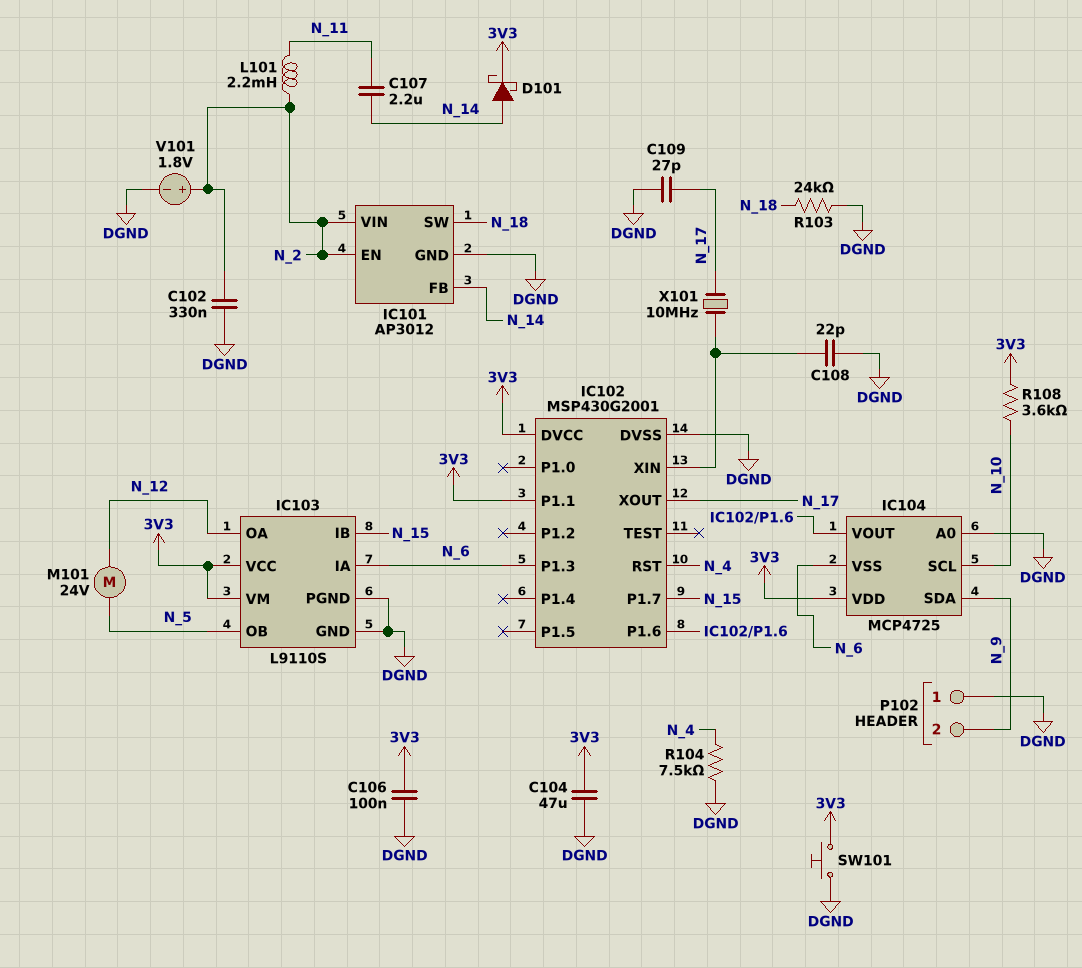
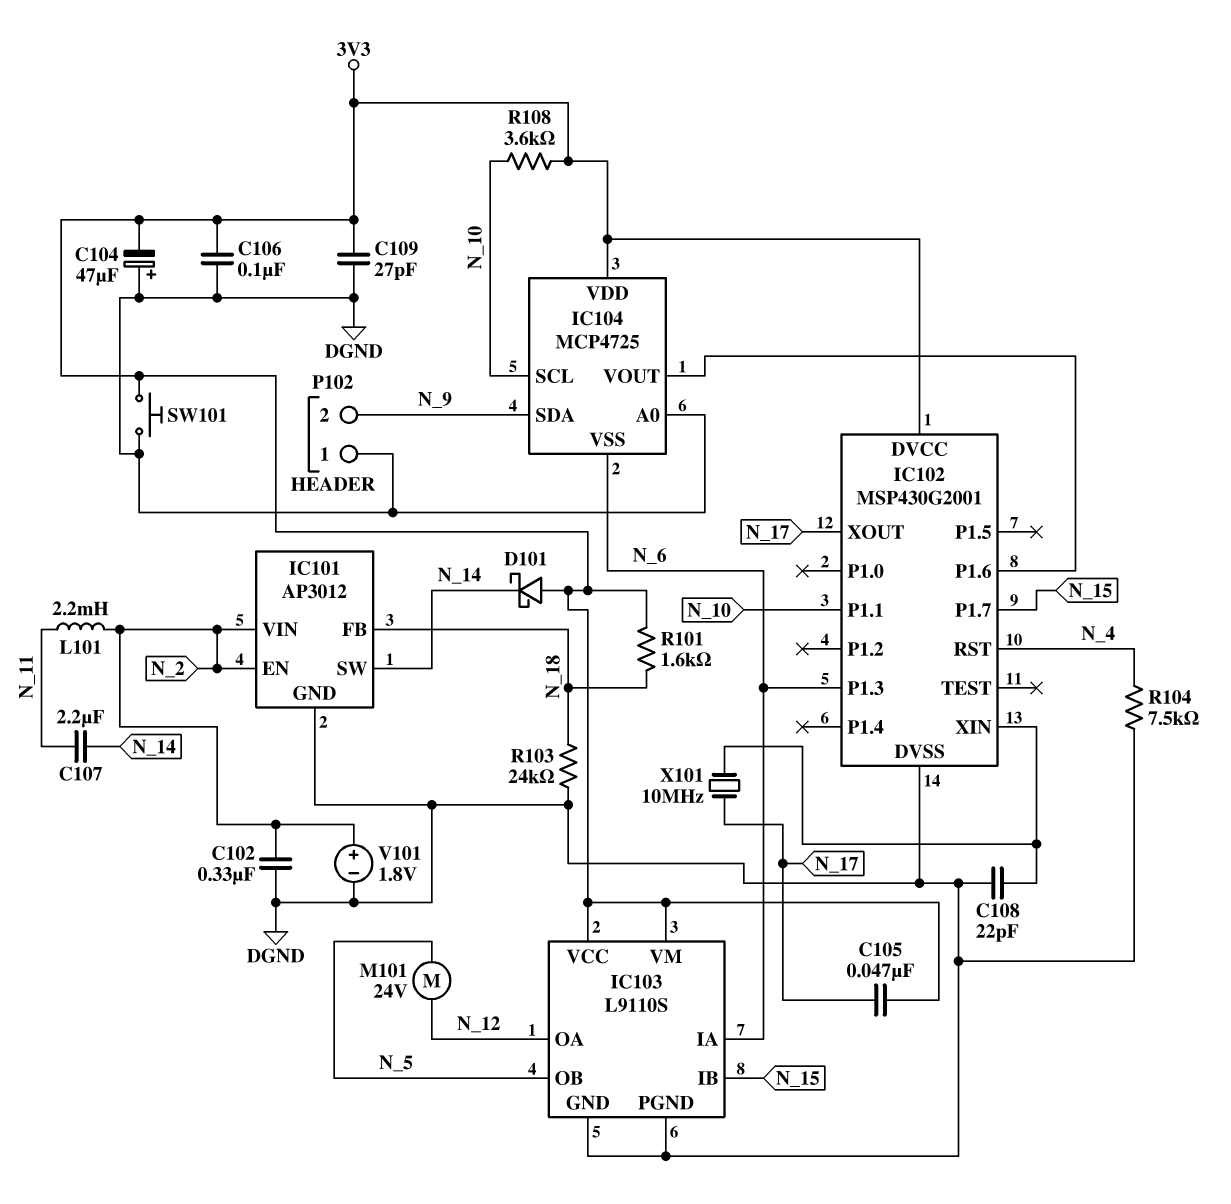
C104: 47uF (3V3, DGND) -> 47uF (plus DGND, minus 3V3)
C105: none -> 47nF (3V3, N_17)
C109: 27pF (DGND, N_17) -> 27pF (3V3, DGND)
D101: schottky (A N_14, K 3V3) -> schottky (A 3V3, K N_14)
IC101 pin FB: N_14 -> N_18
IC101 pin SW: N_18 -> N_14
IC102 pin P1.1: 3V3 -> N_10
R101: none -> 1.6k (3V3, N_18)

